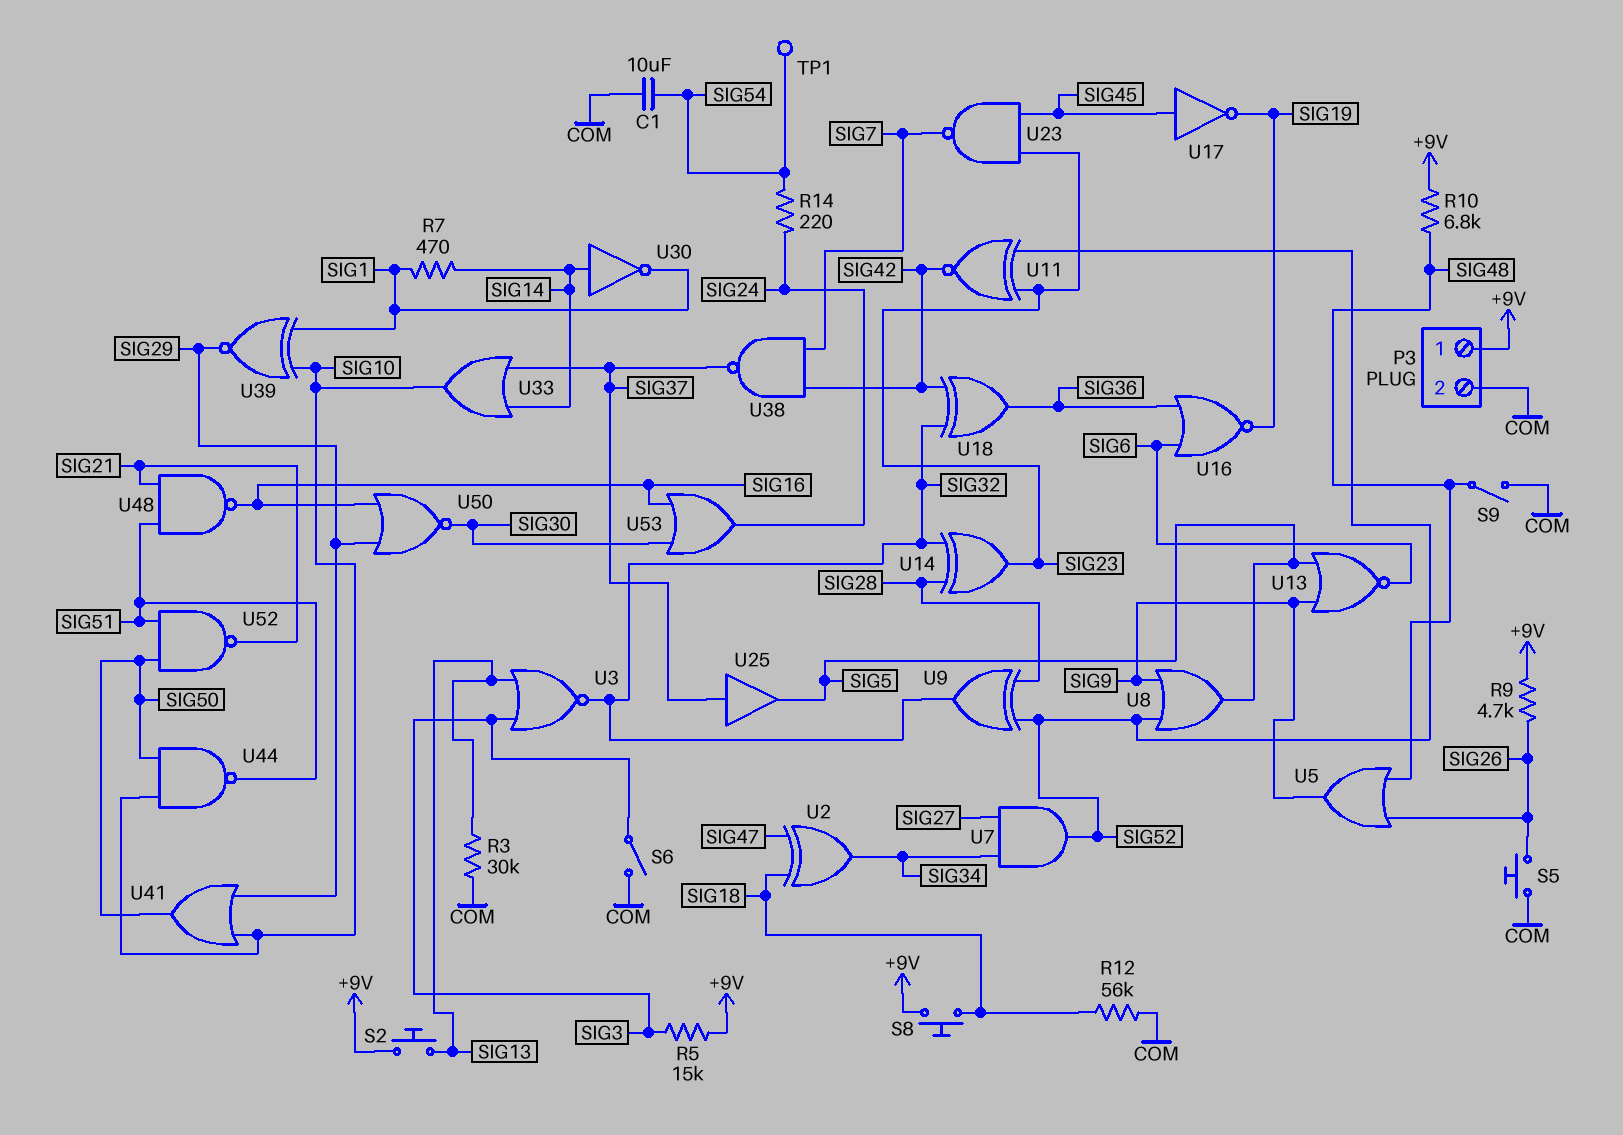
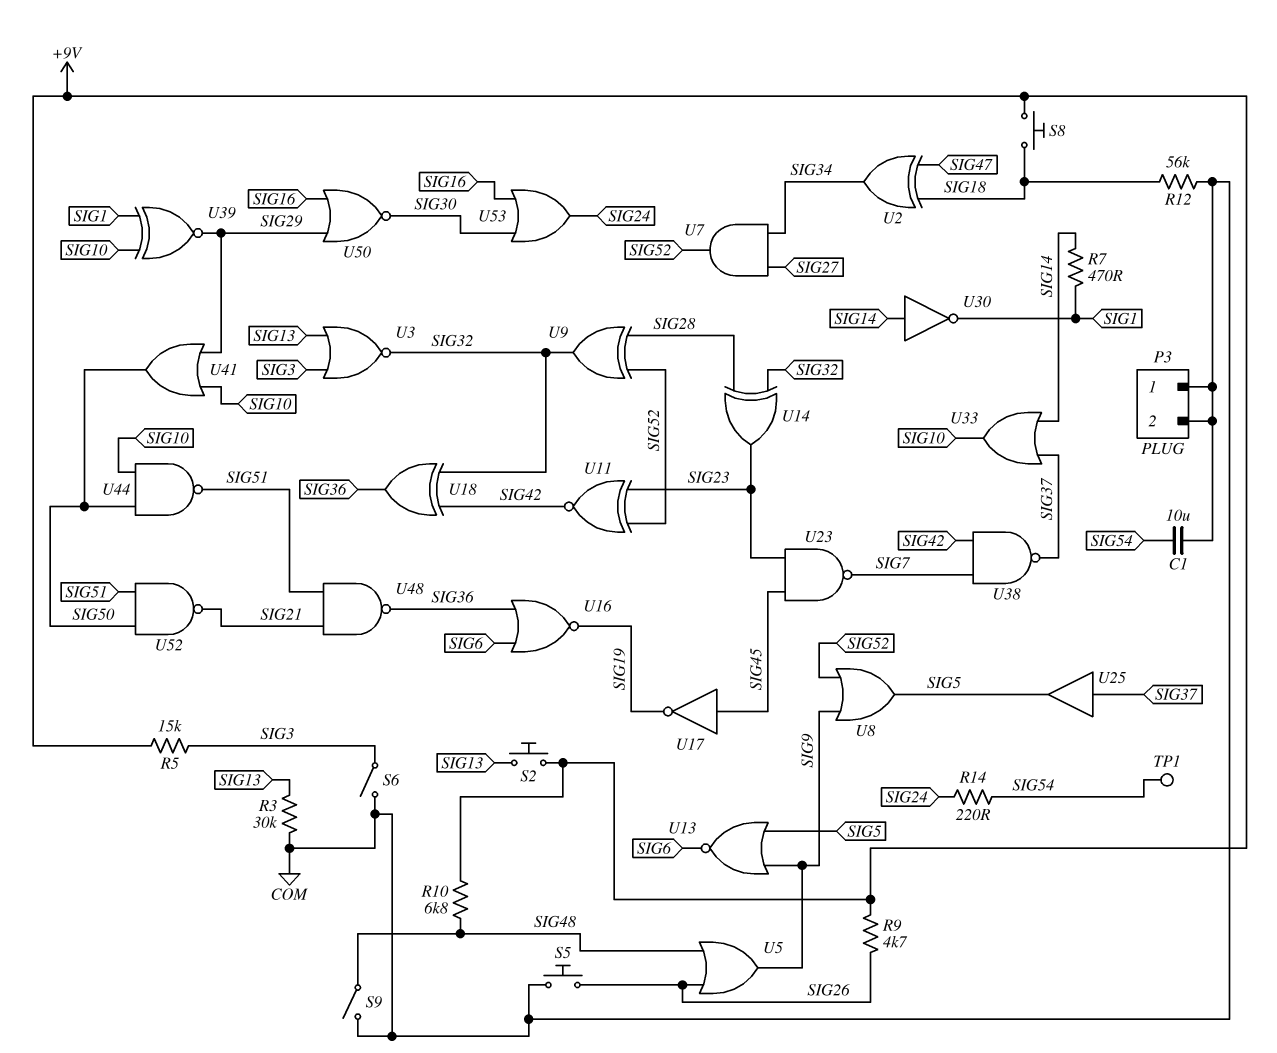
P3 pin 1: +9V -> COM
U48: NAND (in SIG21, in SIG51, out SIG16) -> NAND (in SIG21, in SIG51, out SIG36)

